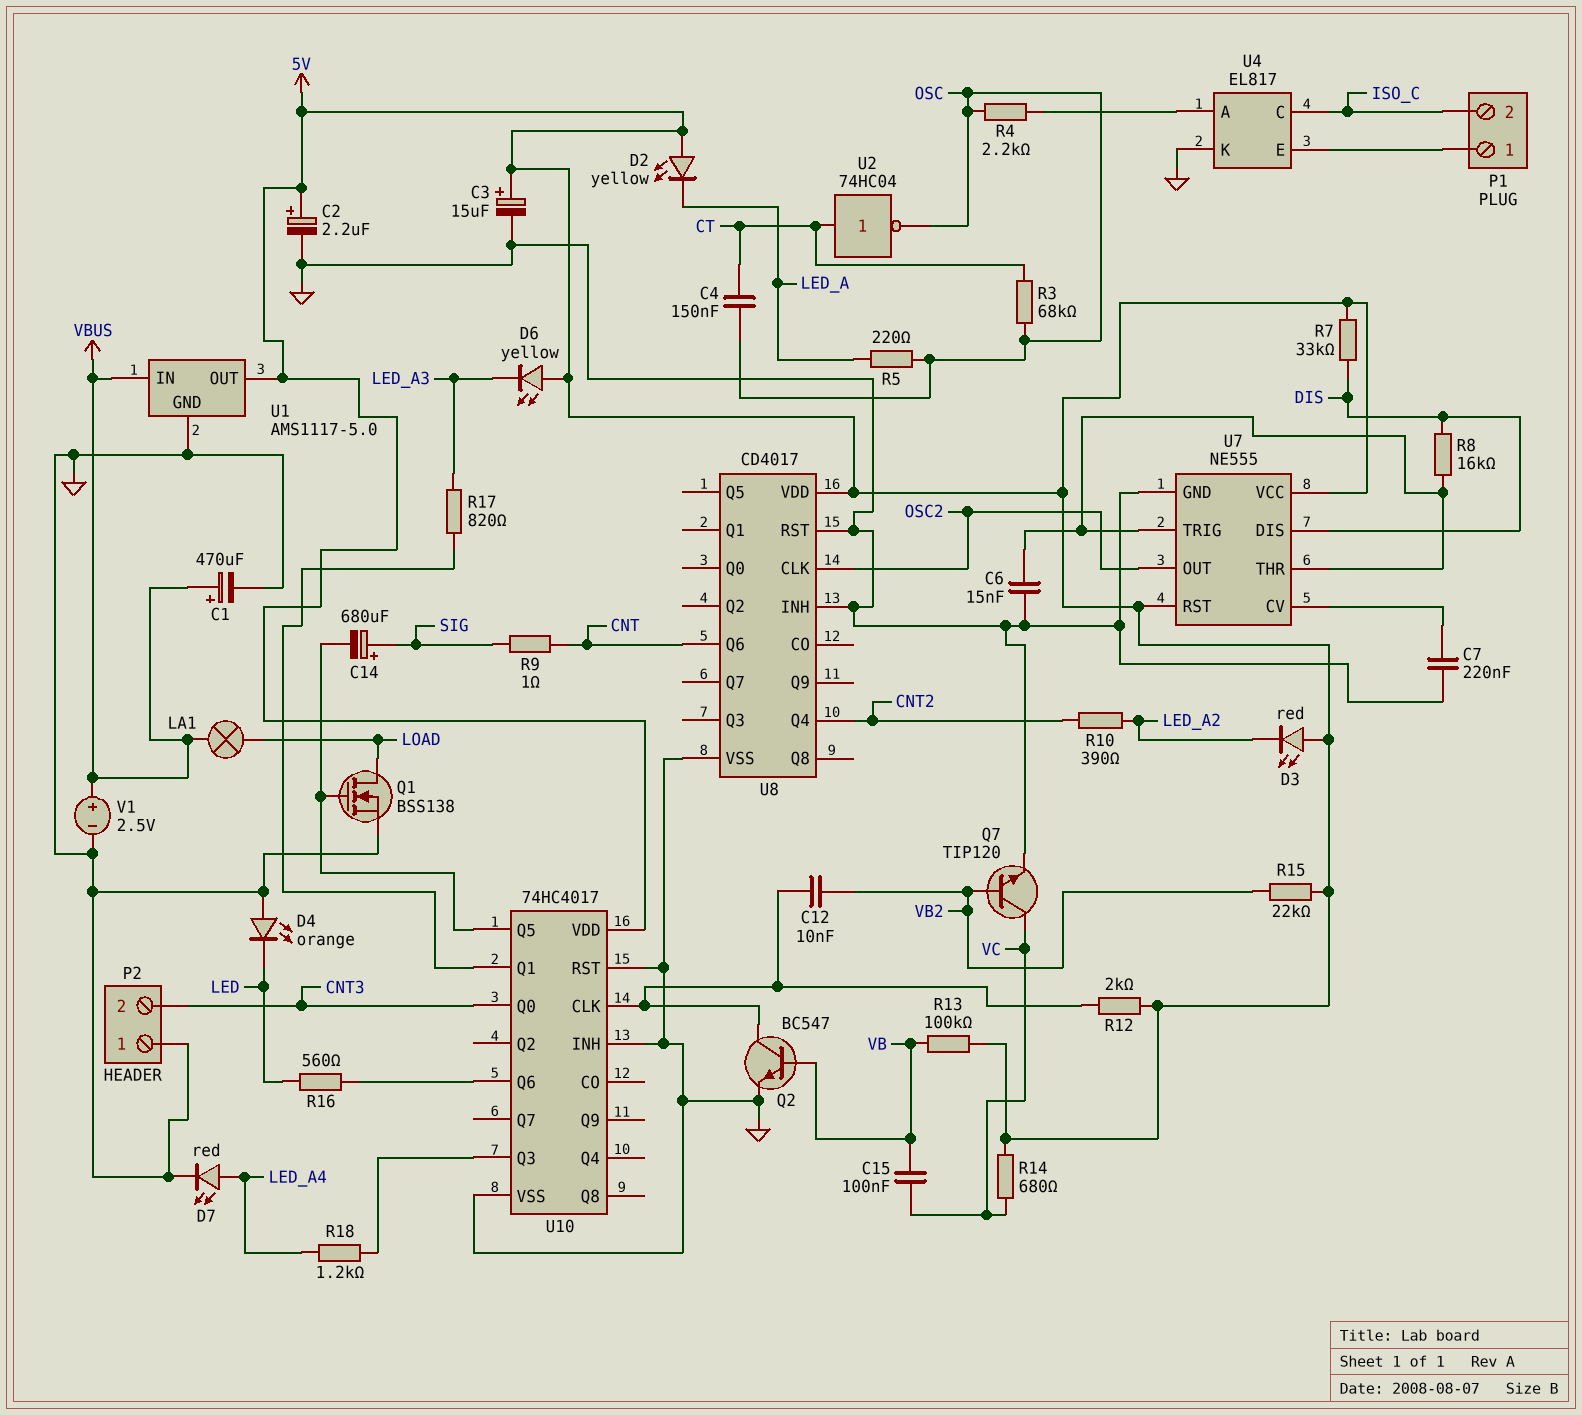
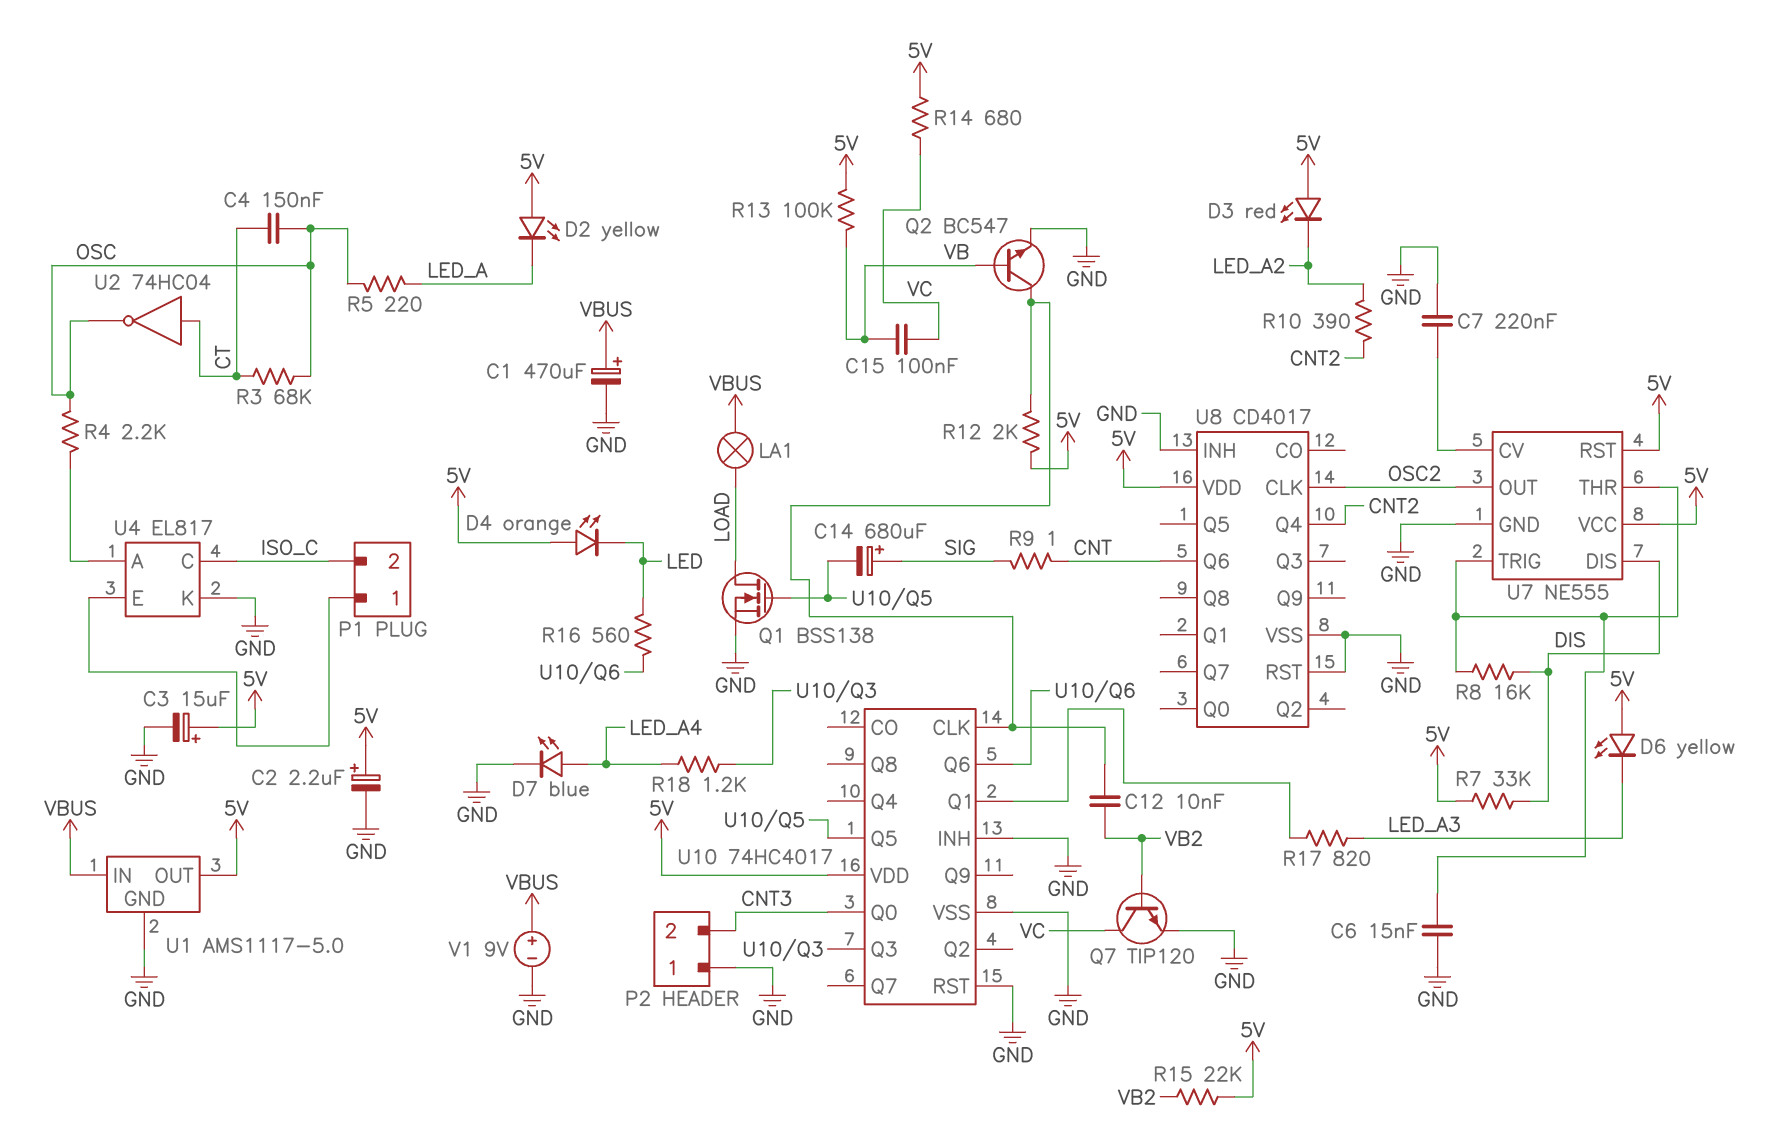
D4: LED orange (A GND, K LED) -> LED orange (A 5V, K LED)
D7: LED red (A LED_A4, K GND) -> LED blue (A LED_A4, K GND)
V1: 2.5V (plus VBUS, minus GND) -> 9V (plus VBUS, minus GND)

